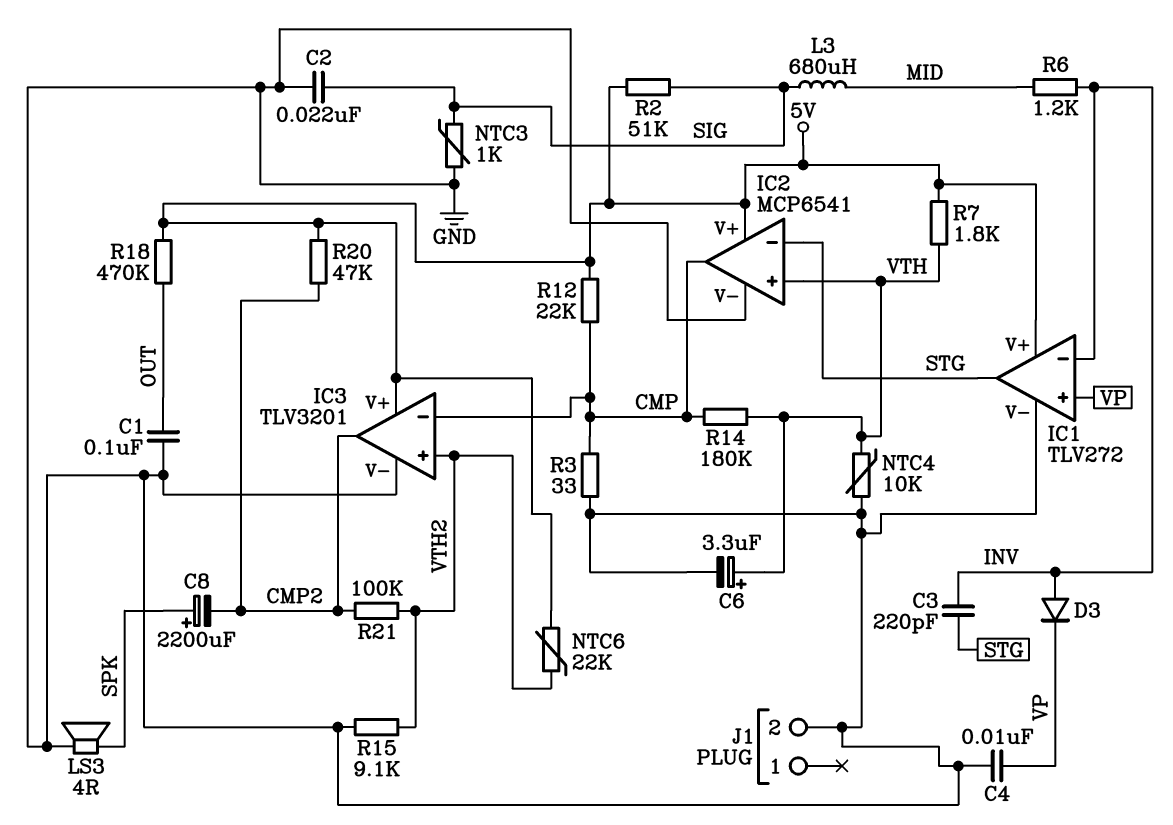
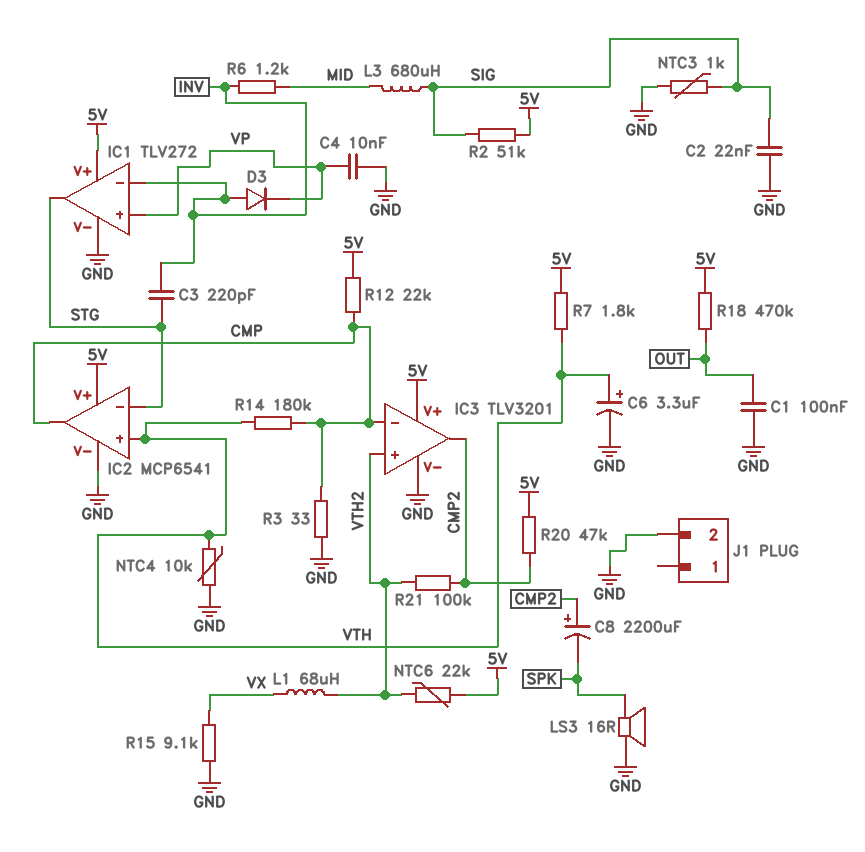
C8: 2200uF (plus SPK, minus CMP2) -> 2200uF (plus CMP2, minus SPK)
L1: none -> 68uH (VTH2, VX)
LS3: speaker 4R (GND, SPK) -> speaker 16R (GND, SPK)
R15: 9.1k (GND, VTH2) -> 9.1k (GND, VX)

